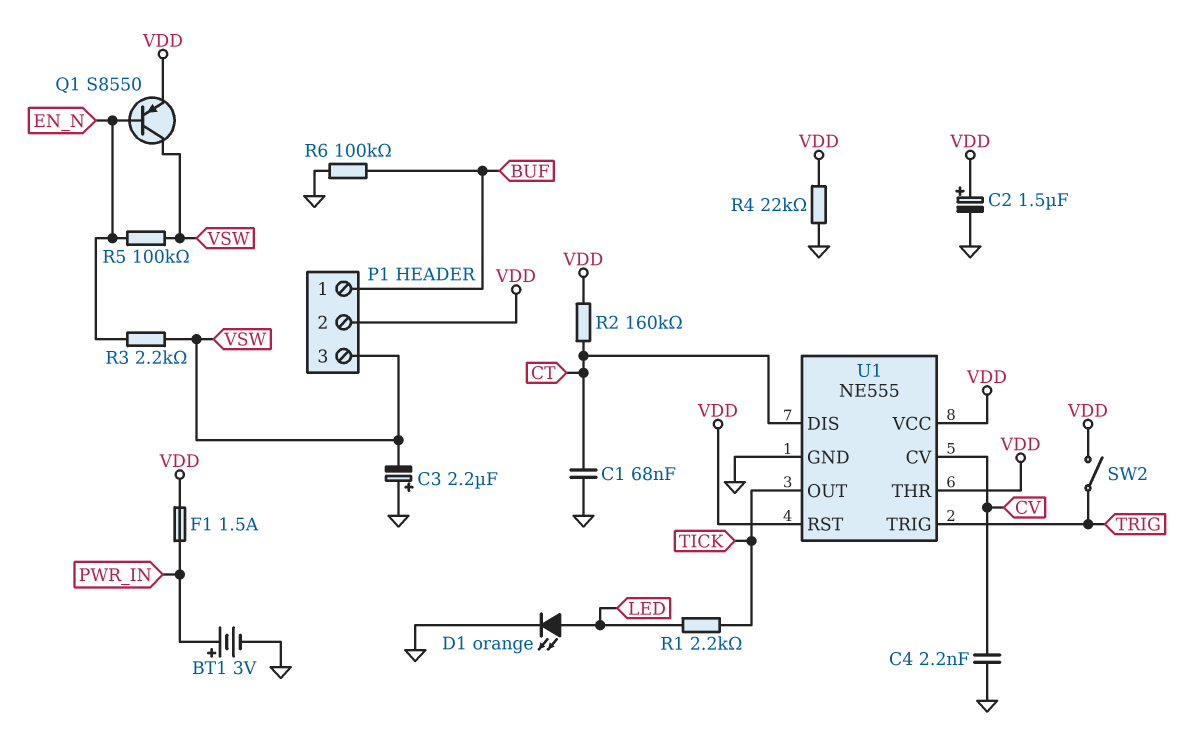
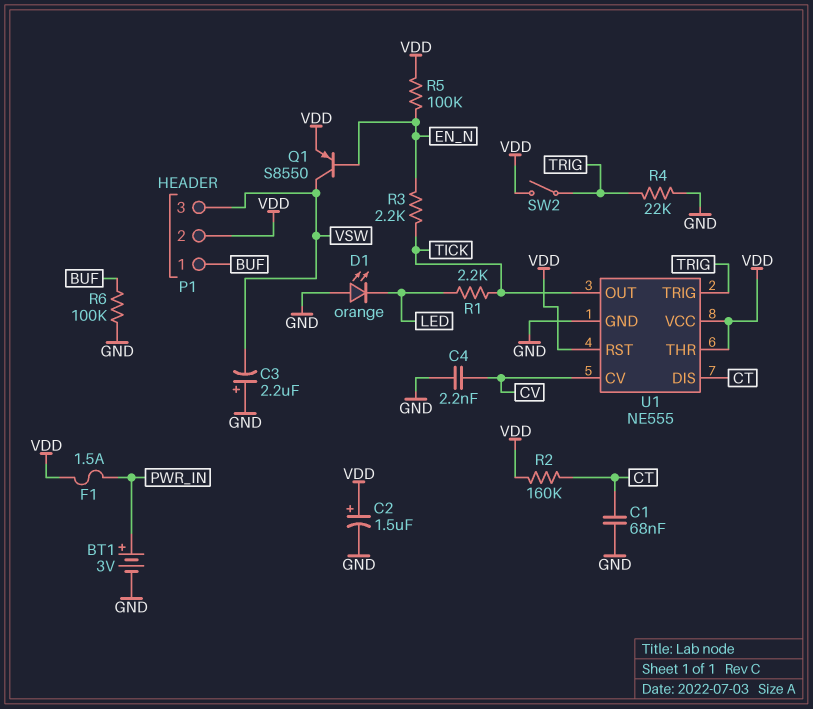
D1: LED orange (A LED, K GND) -> LED orange (A GND, K LED)
R3: 2.2k (EN_N, VSW) -> 2.2k (EN_N, TICK)
R4: 22k (GND, VDD) -> 22k (GND, TRIG)
R5: 100k (EN_N, VSW) -> 100k (EN_N, VDD)

